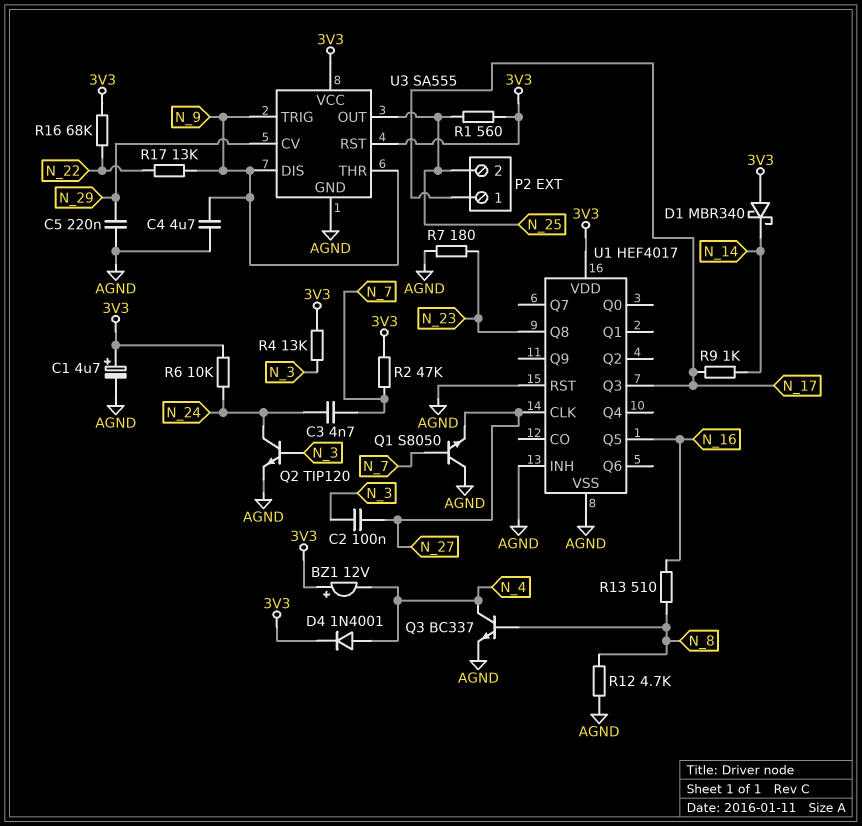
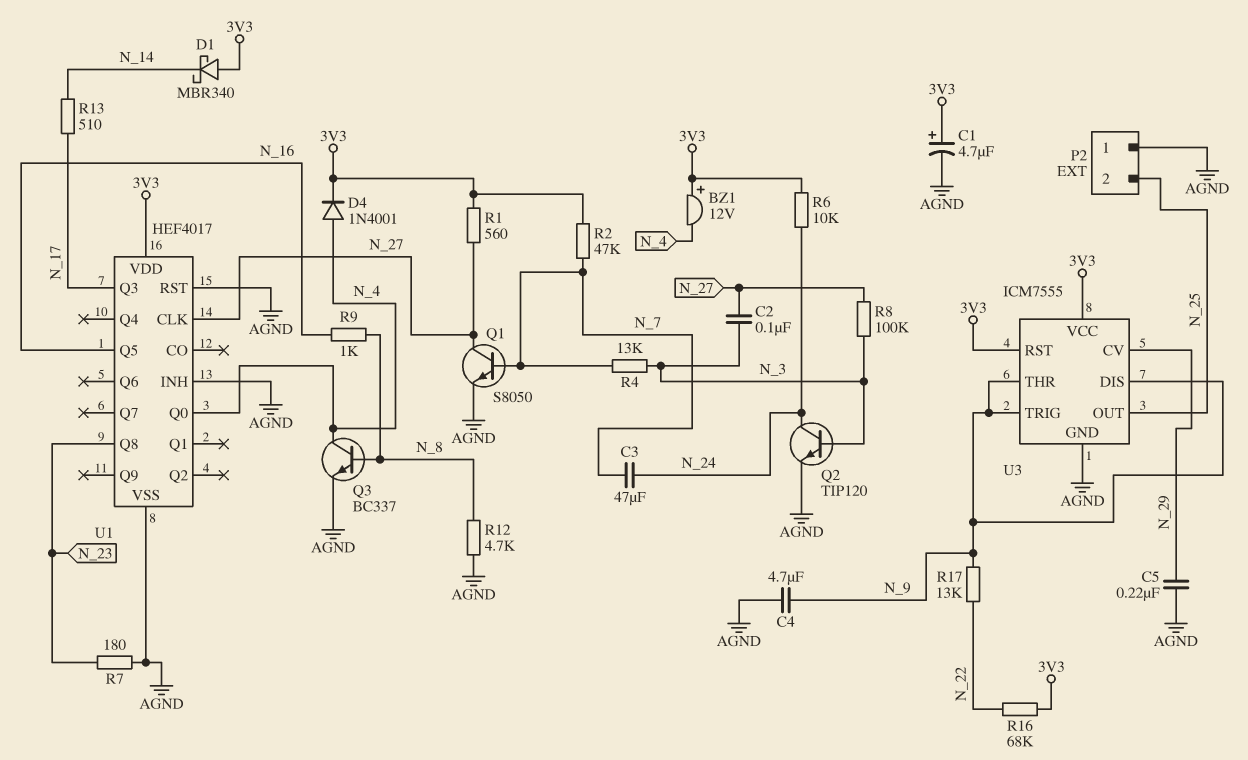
C3: 4.7nF (N_7, N_24) -> 47uF (N_7, N_24)
P2 pin 1: N_17 -> AGND
Q1: NPN S8050 (B N_7, C AGND, E N_27) -> NPN S8050 (B N_7, C N_27, E AGND)
R1: 560 (3V3, N_25) -> 560 (3V3, N_27)
R4: 13k (3V3, N_3) -> 13k (N_3, N_7)
R8: none -> 100k (N_3, N_27)
R9: 1k (N_14, N_17) -> 1k (N_8, N_16)
R13: 510 (N_8, N_16) -> 510 (N_14, N_17)
U1 pin Q0: none -> N_4
U3: SA555 -> ICM7555

